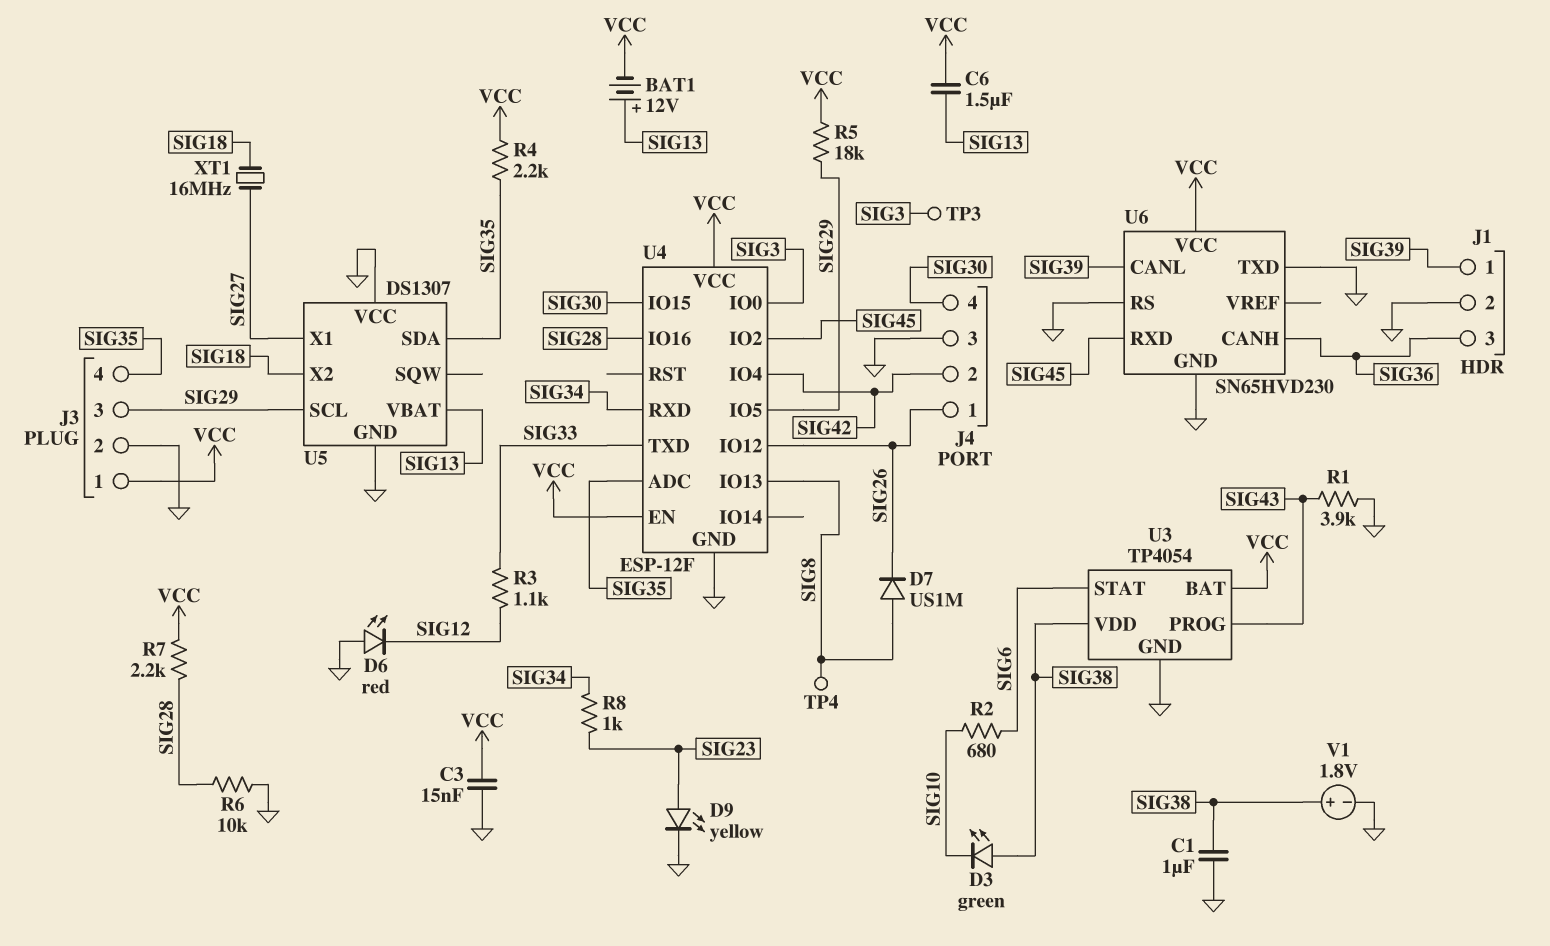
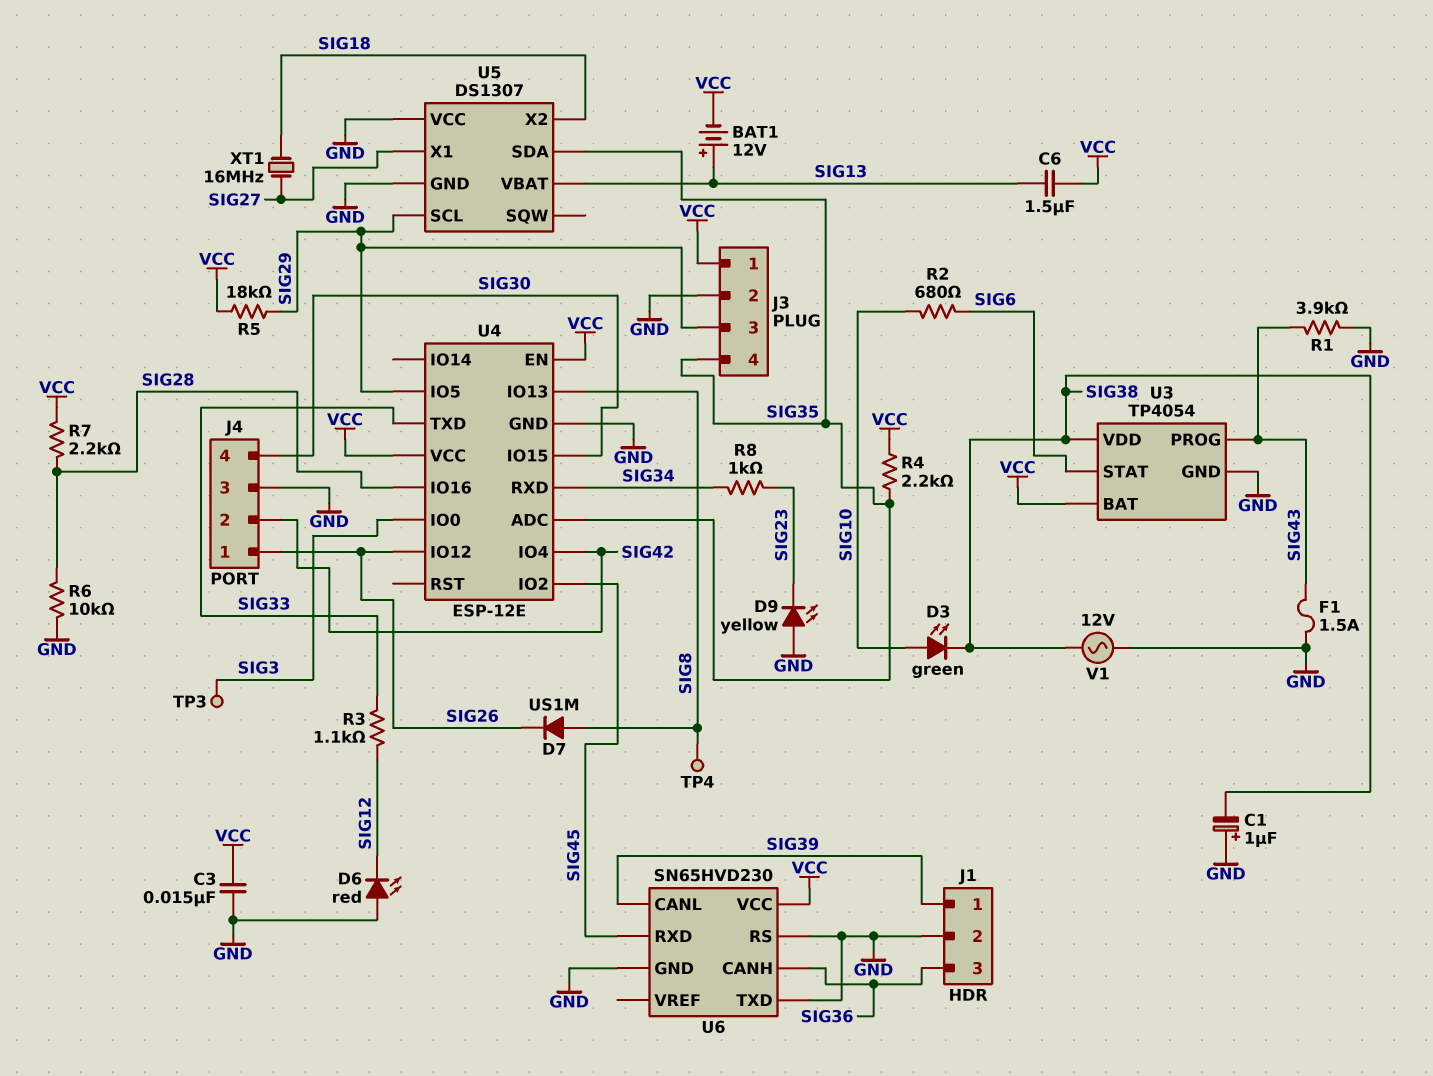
C1: 1uF (GND, SIG38) -> 1uF (plus GND, minus SIG38)
D3: LED green (A SIG38, K SIG10) -> LED green (A SIG10, K SIG38)
D9: LED yellow (A SIG23, K GND) -> LED yellow (A GND, K SIG23)
F1: none -> 1.5A (GND, SIG43)
U4: ESP-12F -> ESP-12E
V1: 1.8V (plus SIG38, minus GND) -> AC 12V (GND, SIG38)

